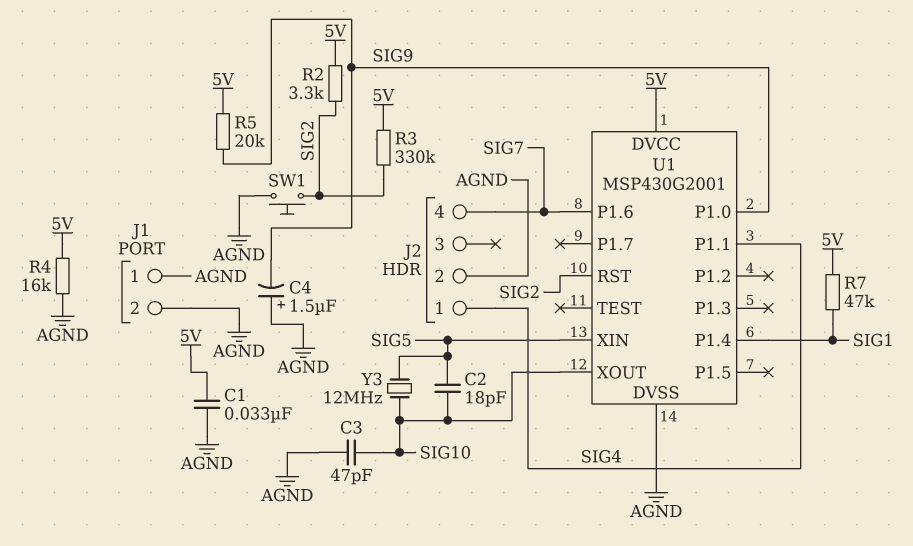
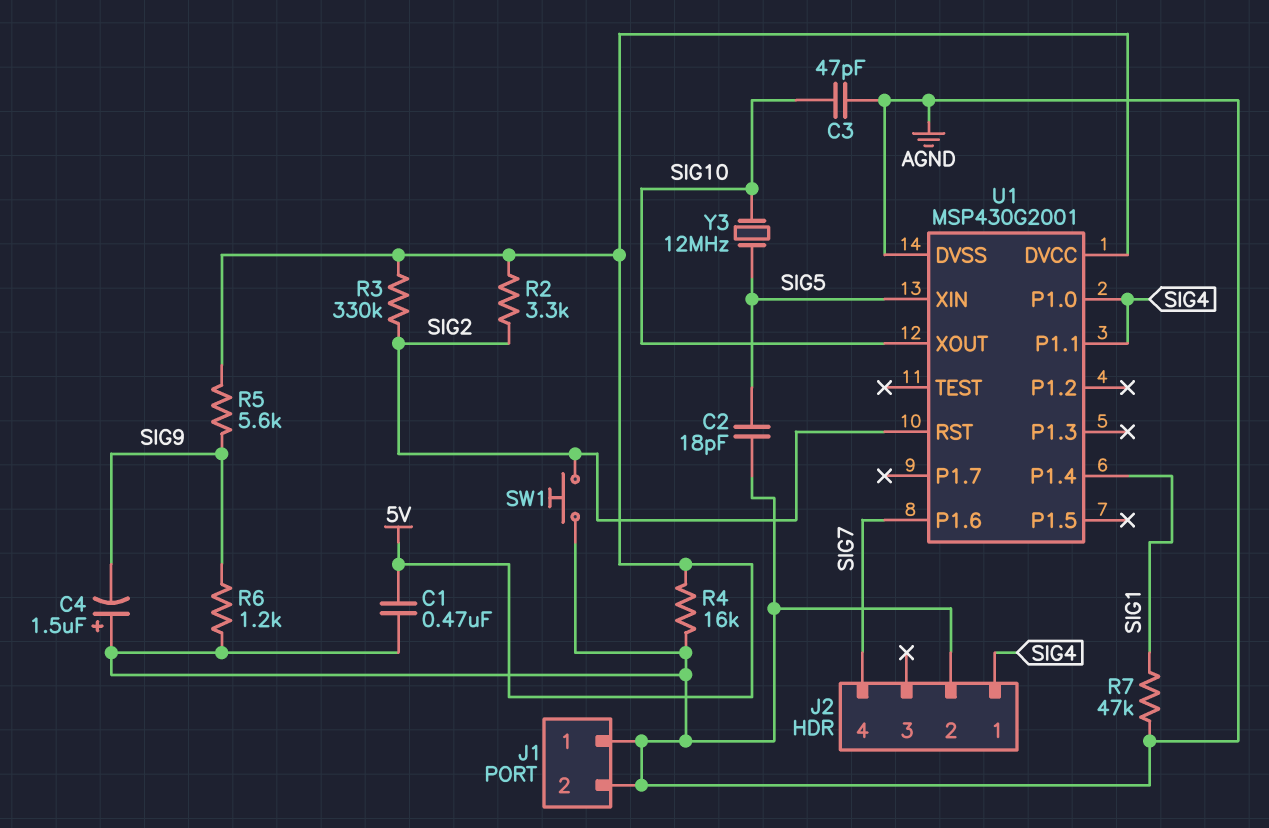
C1: 33nF (5V, AGND) -> 470nF (5V, AGND)
C2: 18pF (SIG5, SIG10) -> 18pF (AGND, SIG5)
R5: 20k (5V, SIG9) -> 5.6k (5V, SIG9)
R6: none -> 1.2k (AGND, SIG9)
R7: 47k (5V, SIG1) -> 47k (AGND, SIG1)
U1 pin P1.0: SIG9 -> SIG4

